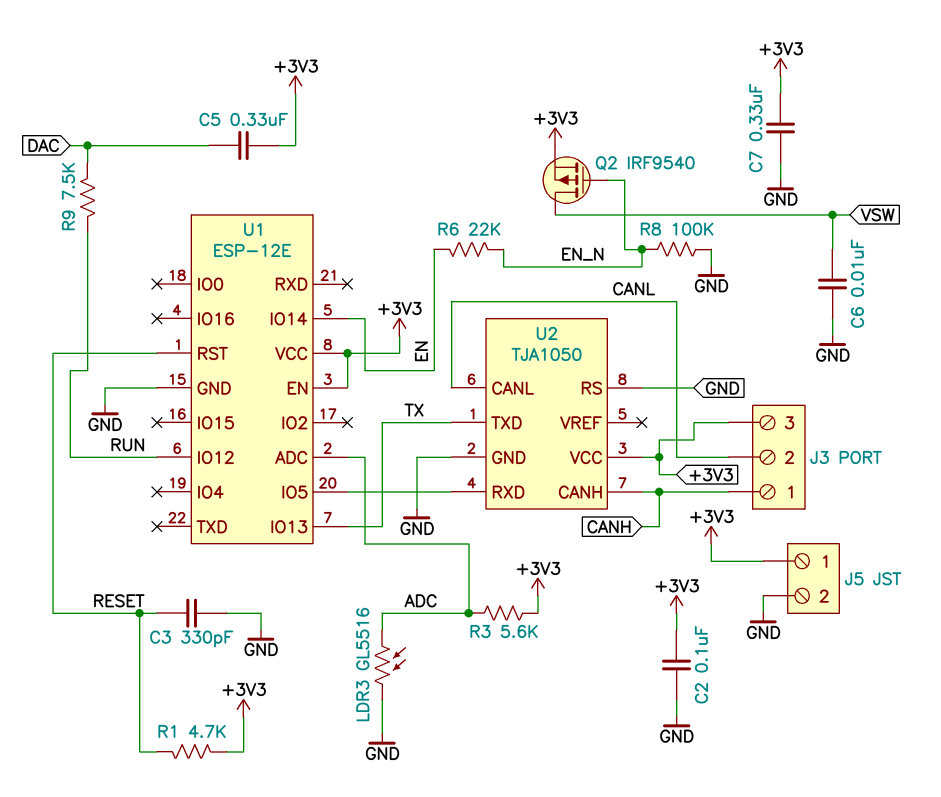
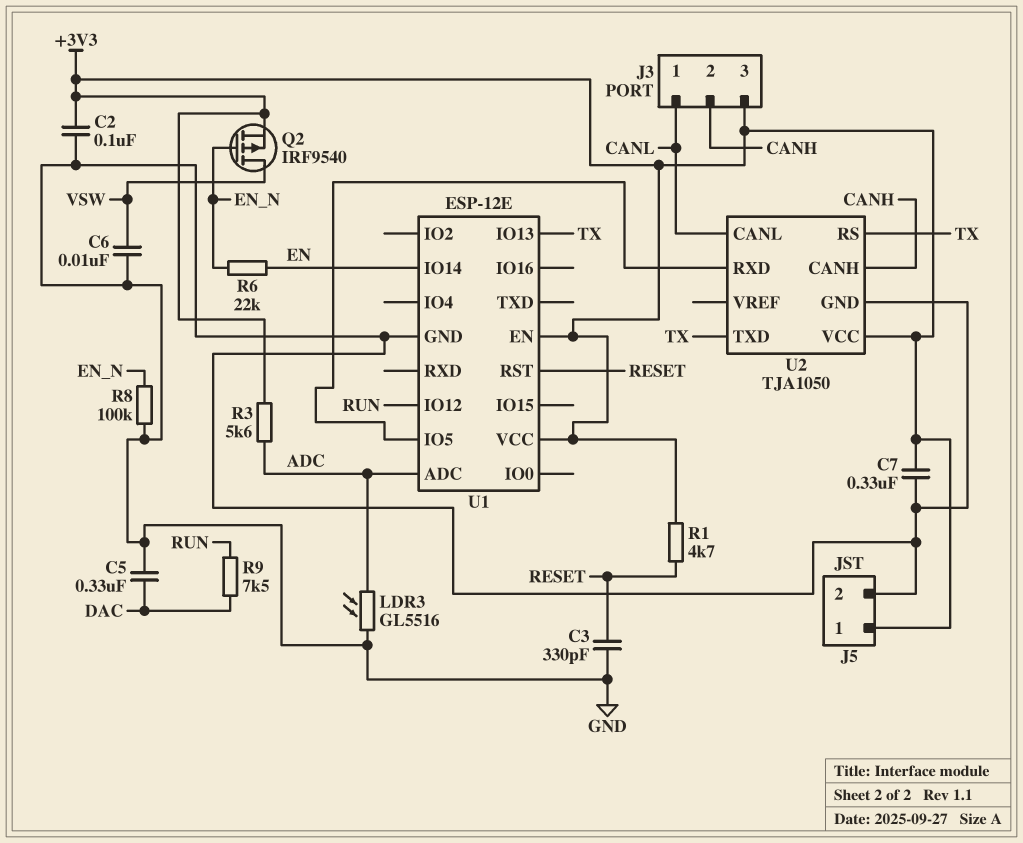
C5: 330nF (+3V3, DAC) -> 330nF (DAC, GND)
J3 pin 1: CANH -> CANL
J3 pin 2: CANL -> CANH
U2 pin RS: GND -> TX

